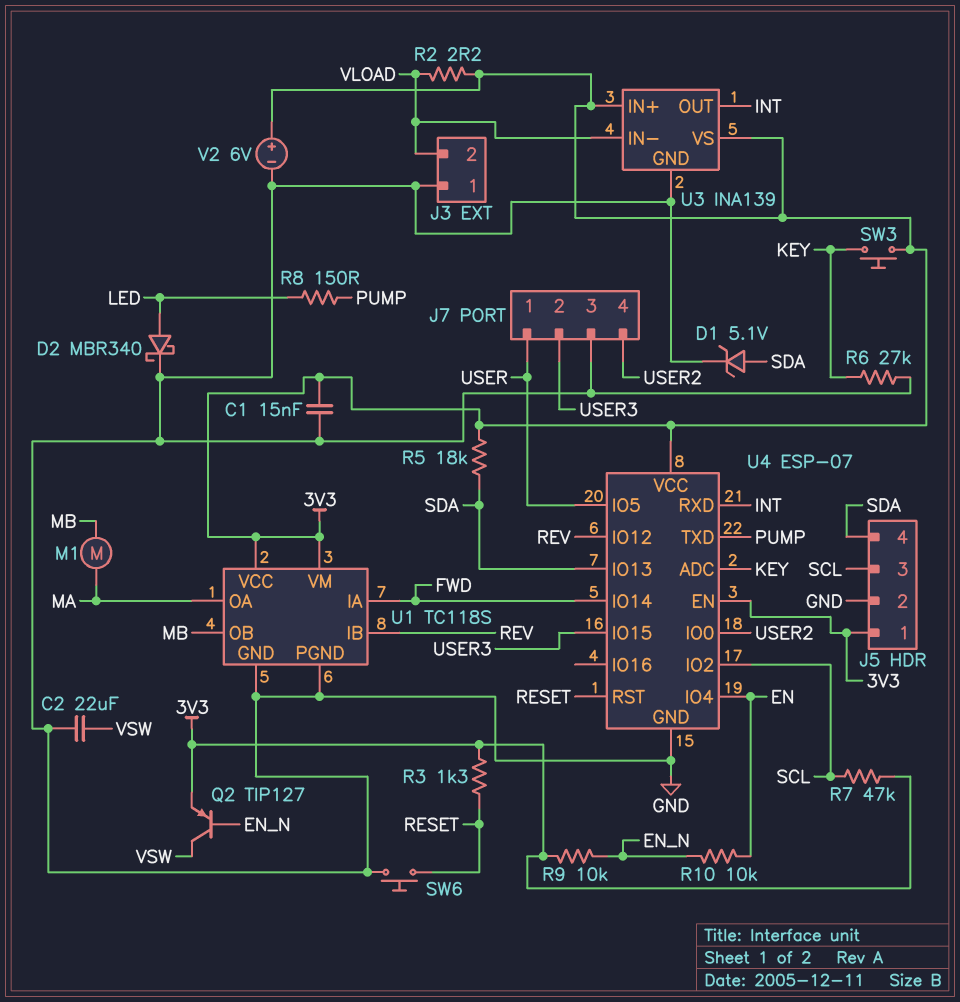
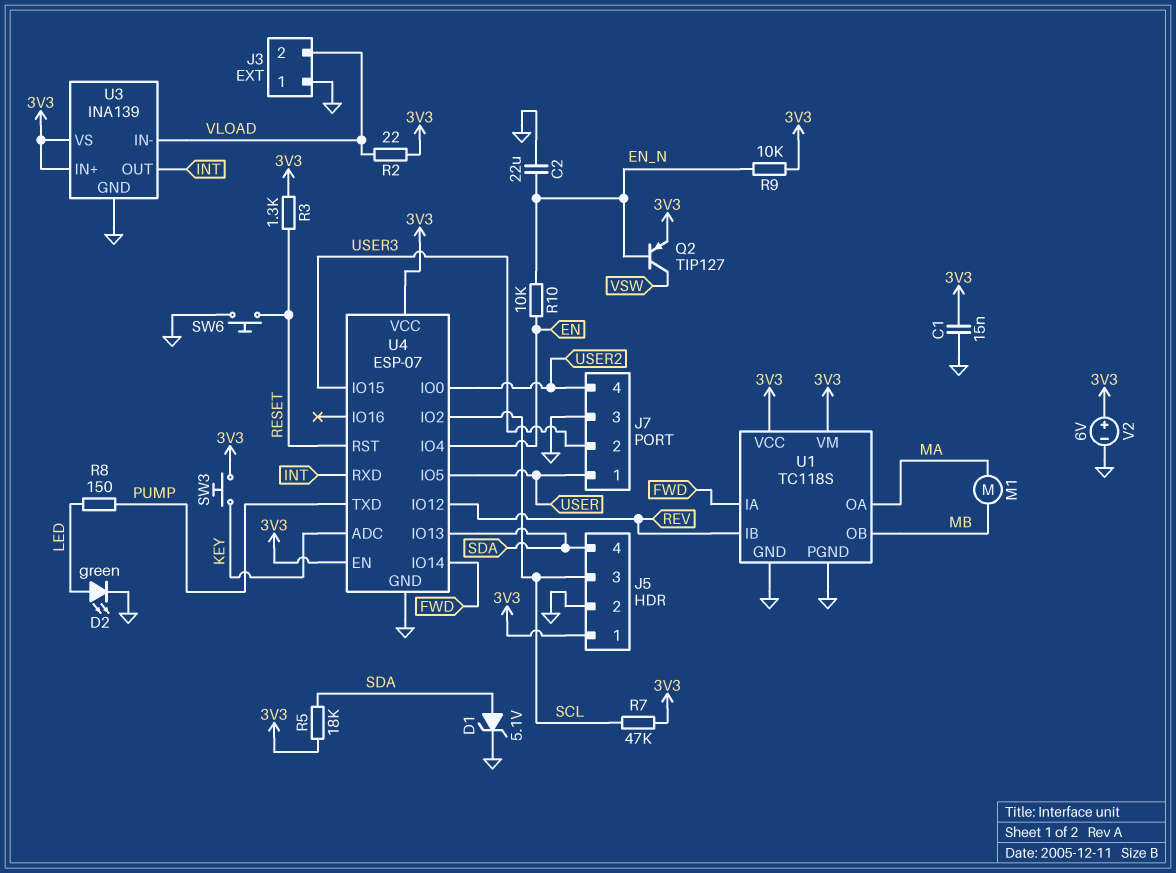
C2: 22uF (GND, VSW) -> 22uF (EN_N, GND)
D2: schottky MBR340 (A LED, K GND) -> LED green (A LED, K GND)
R2: 2.2 (3V3, VLOAD) -> 22 (3V3, VLOAD)
R6: 27k (GND, KEY) -> none

